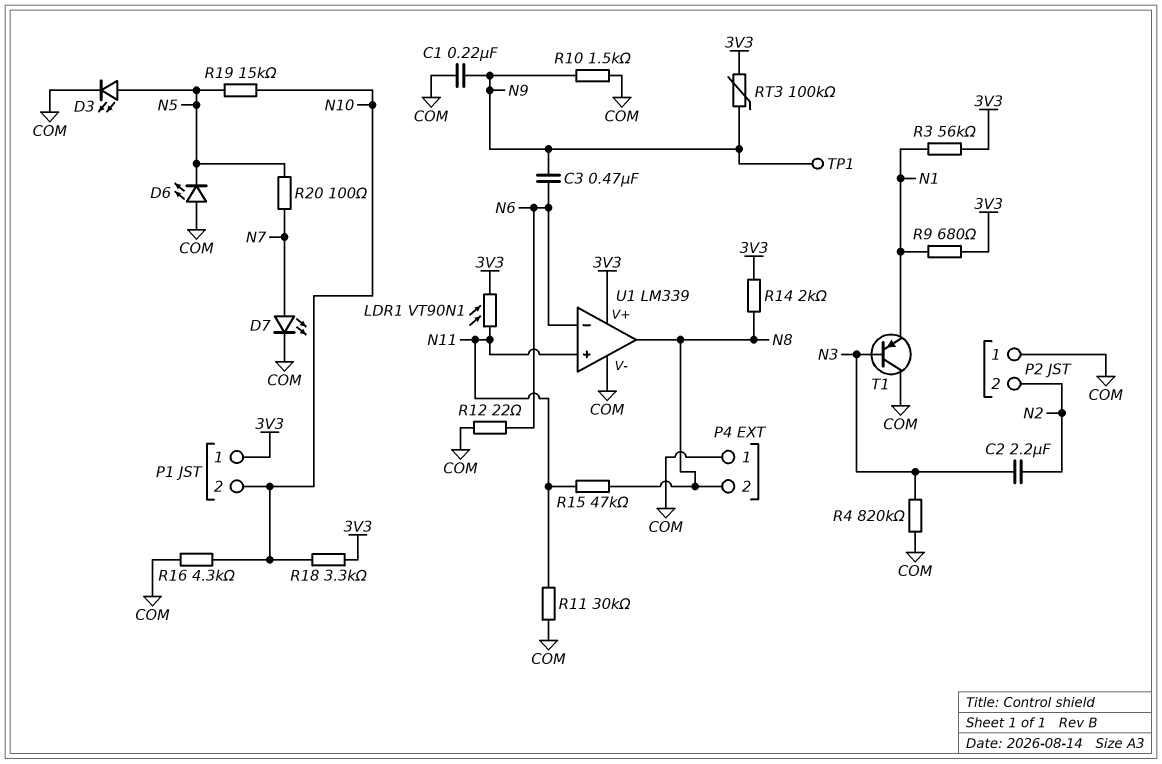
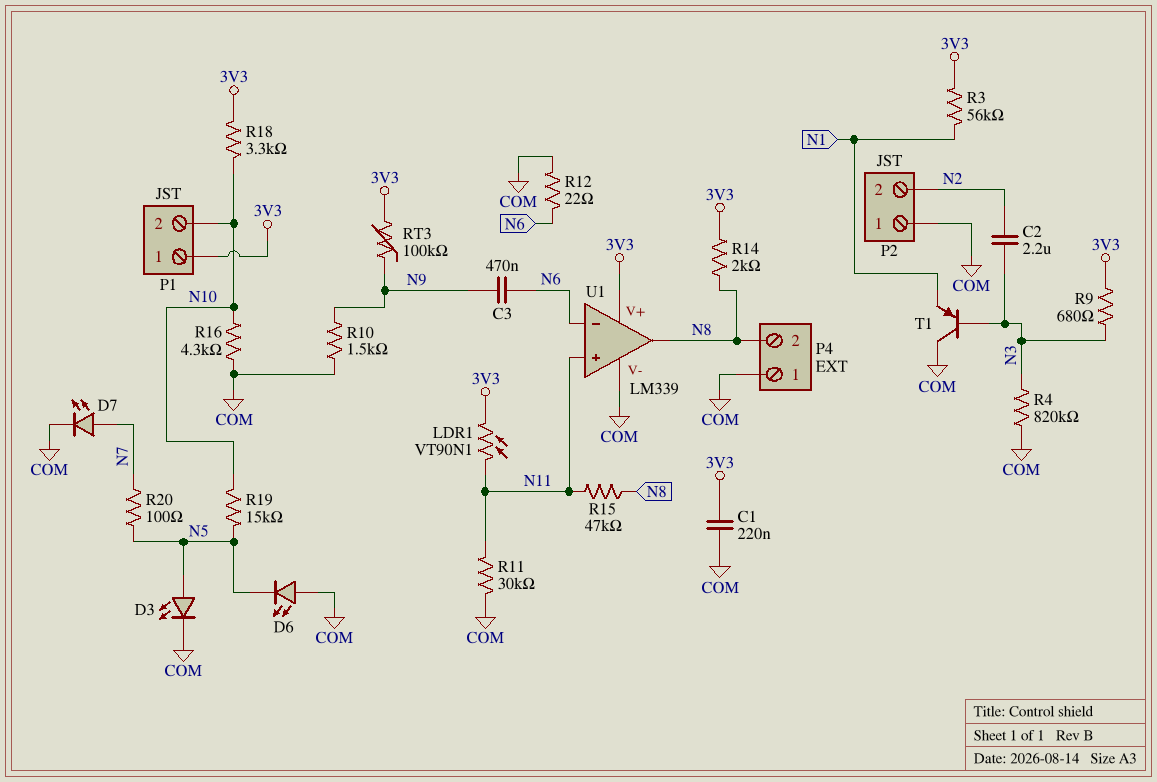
C1: 220nF (COM, N9) -> 220nF (3V3, COM)
R9: 680 (3V3, N1) -> 680 (3V3, N3)
TP1: test point (N9) -> none

